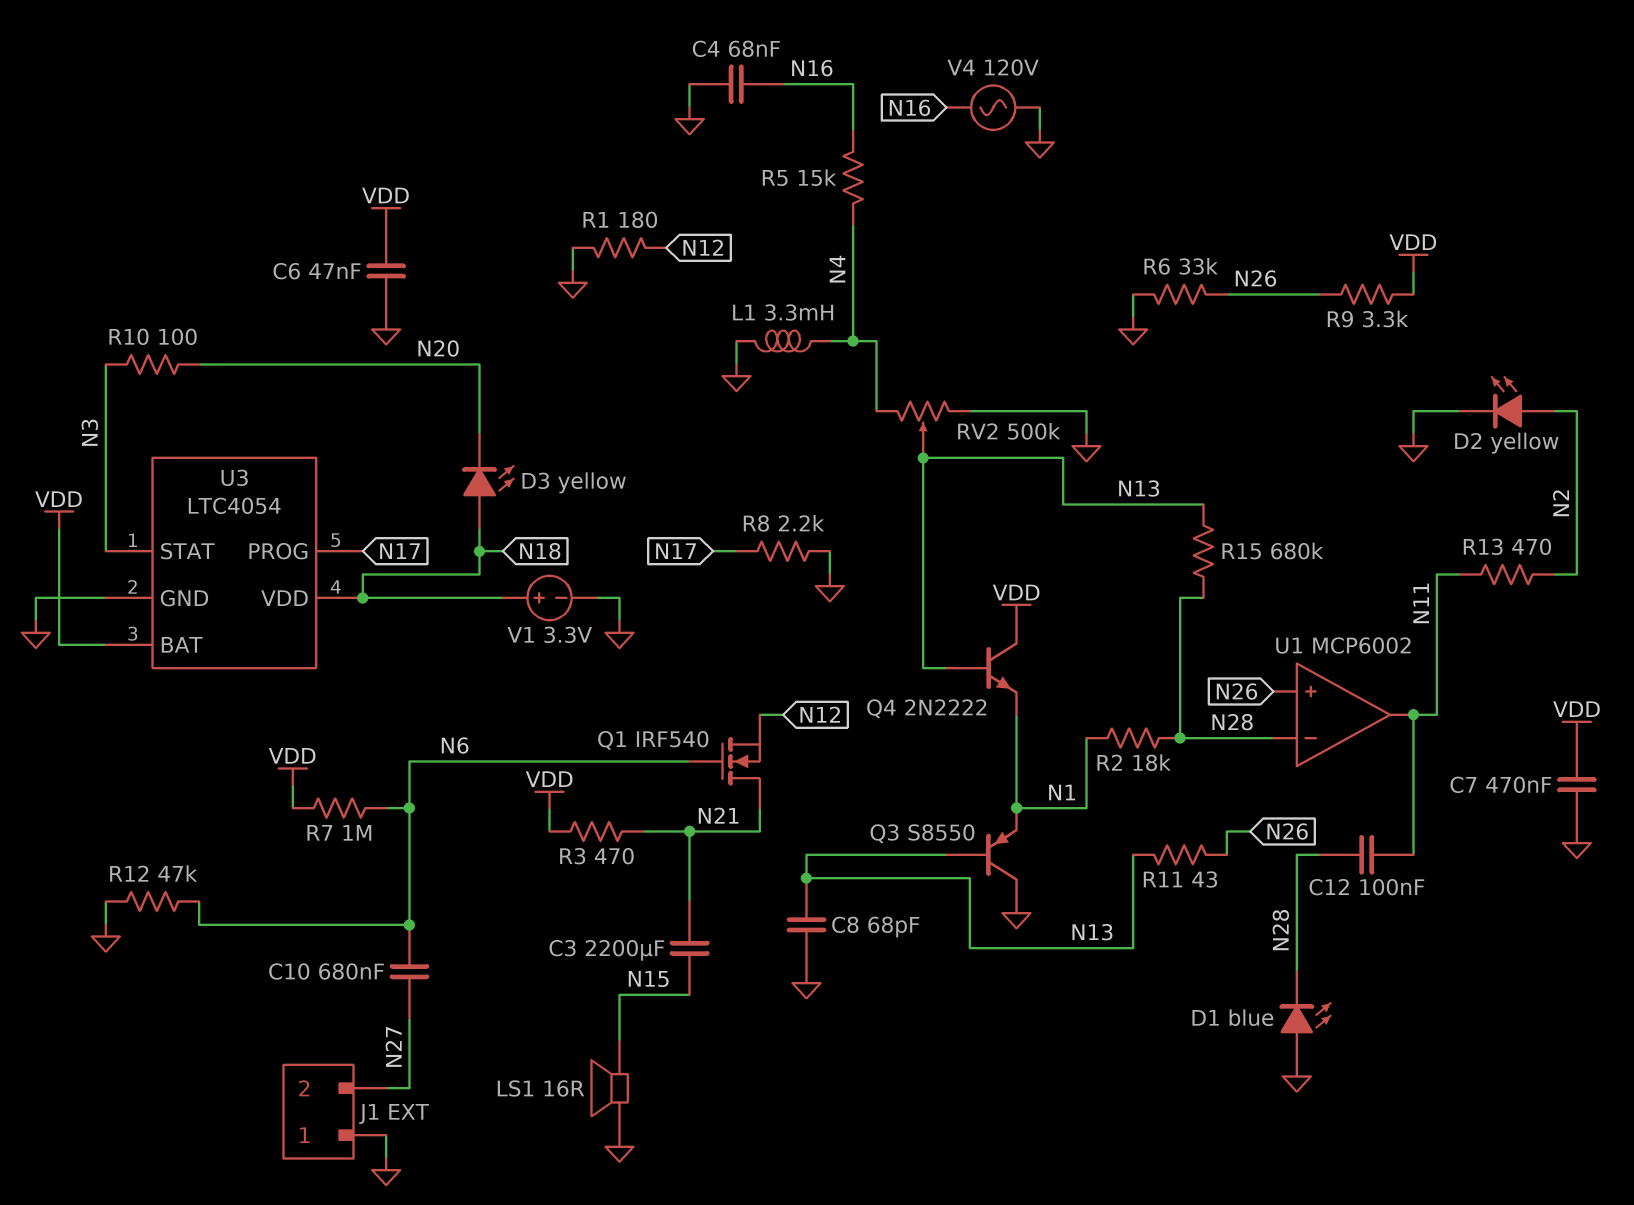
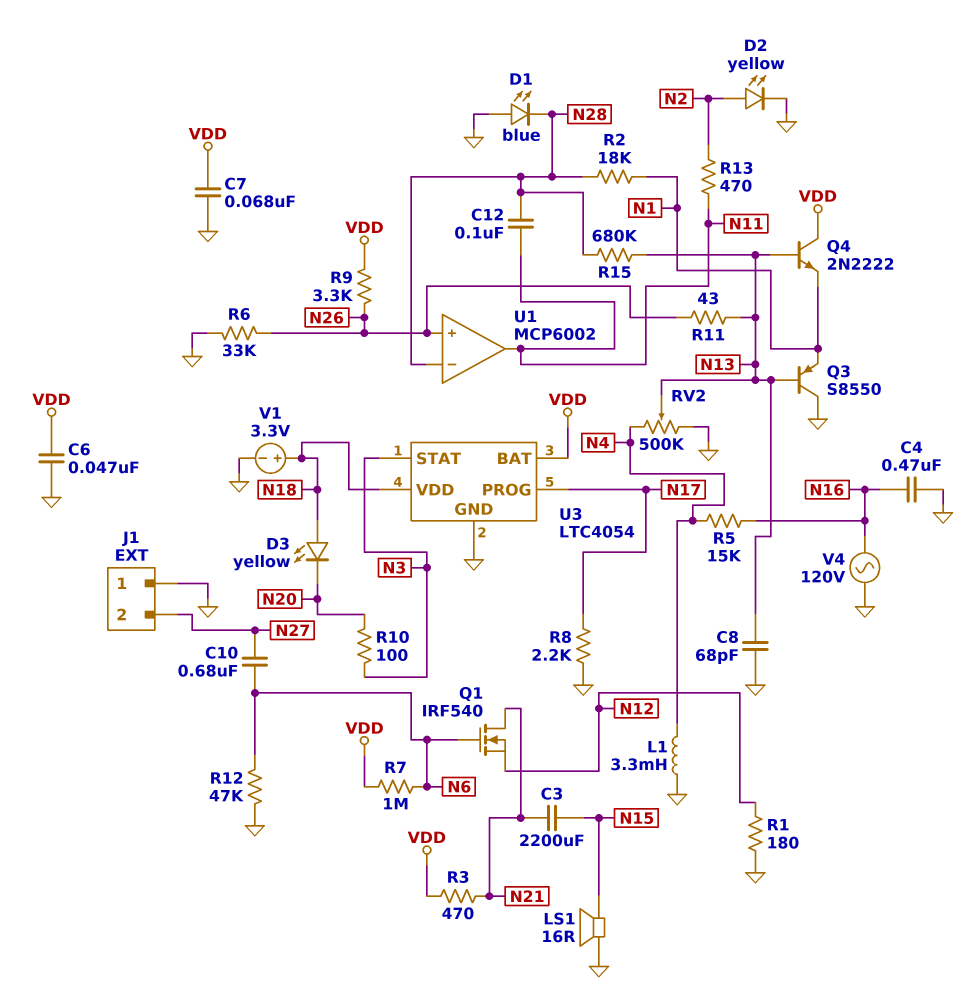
C4: 68nF (GND, N16) -> 470nF (GND, N16)
C7: 470nF (GND, VDD) -> 68nF (GND, VDD)

